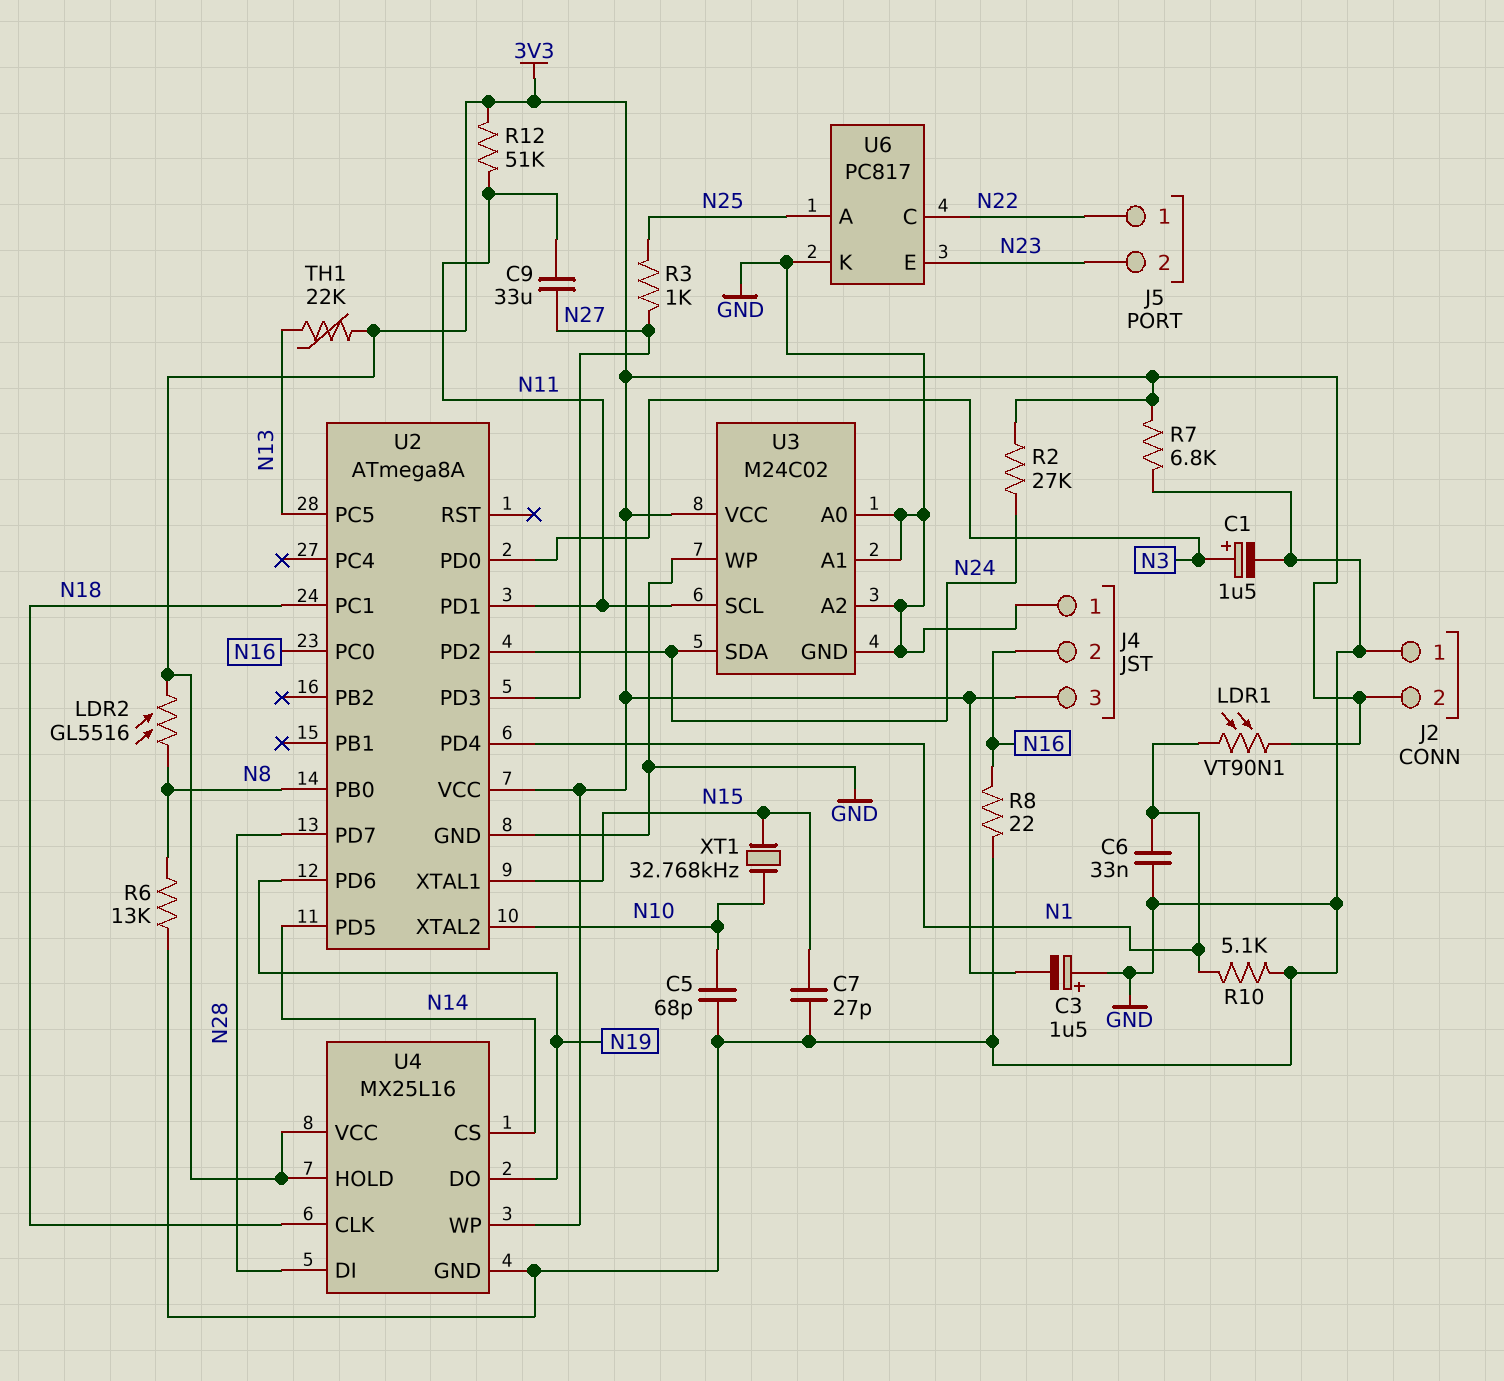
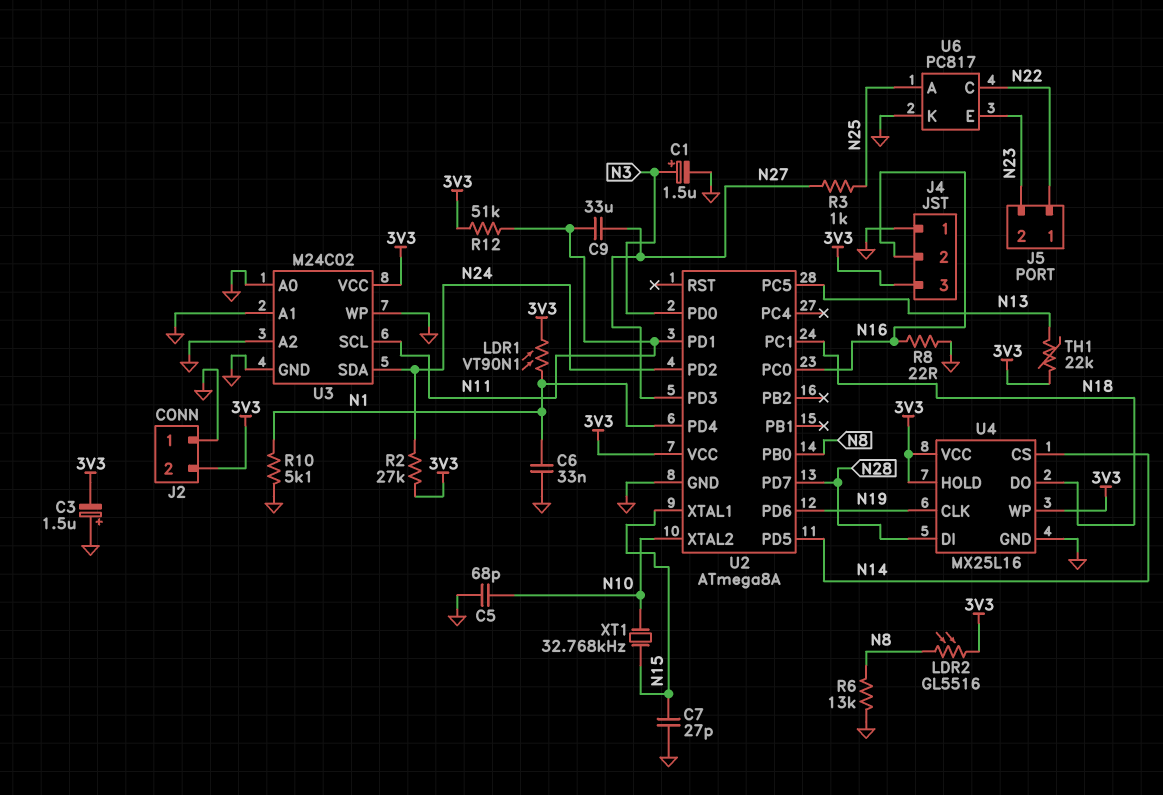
R7: 6.8k (3V3, GND) -> none
U4 pin CLK: N18 -> N19
U4 pin DO: N19 -> N18

